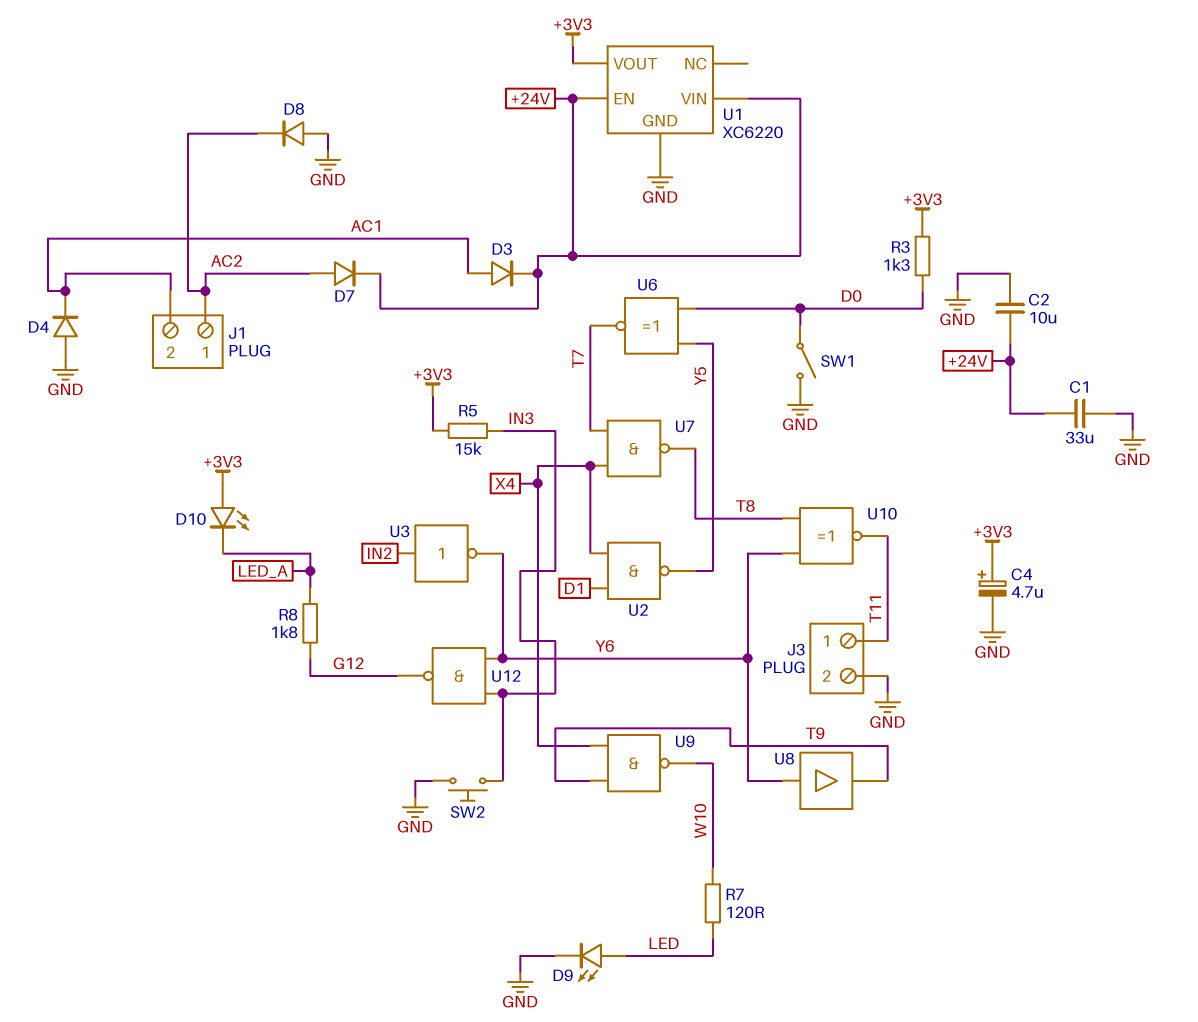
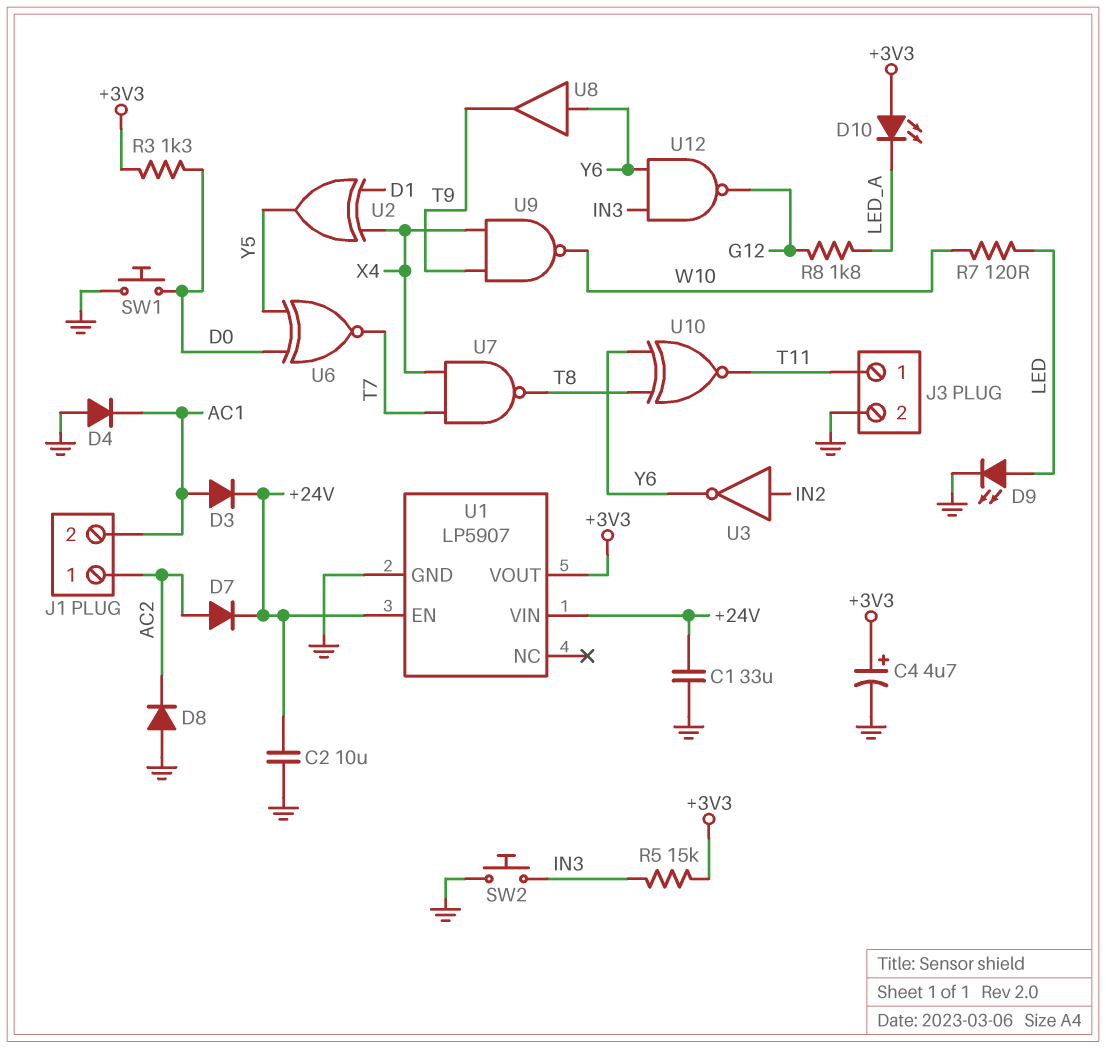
SW1: switch (D0, GND) -> button (D0, GND)
U1: XC6220 -> LP5907
U2: NAND (in D1, in X4, out Y5) -> XOR (in D1, in X4, out Y5)

